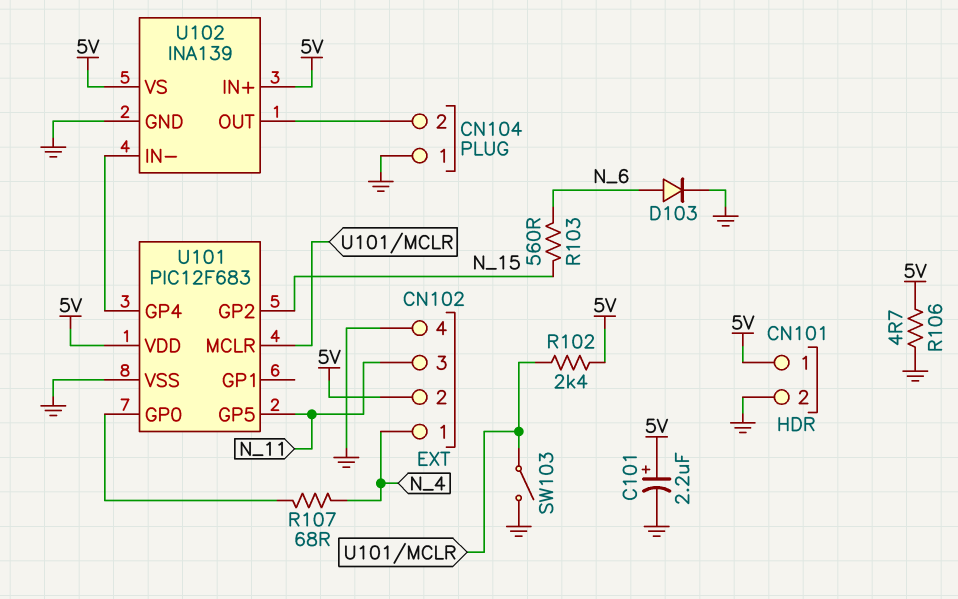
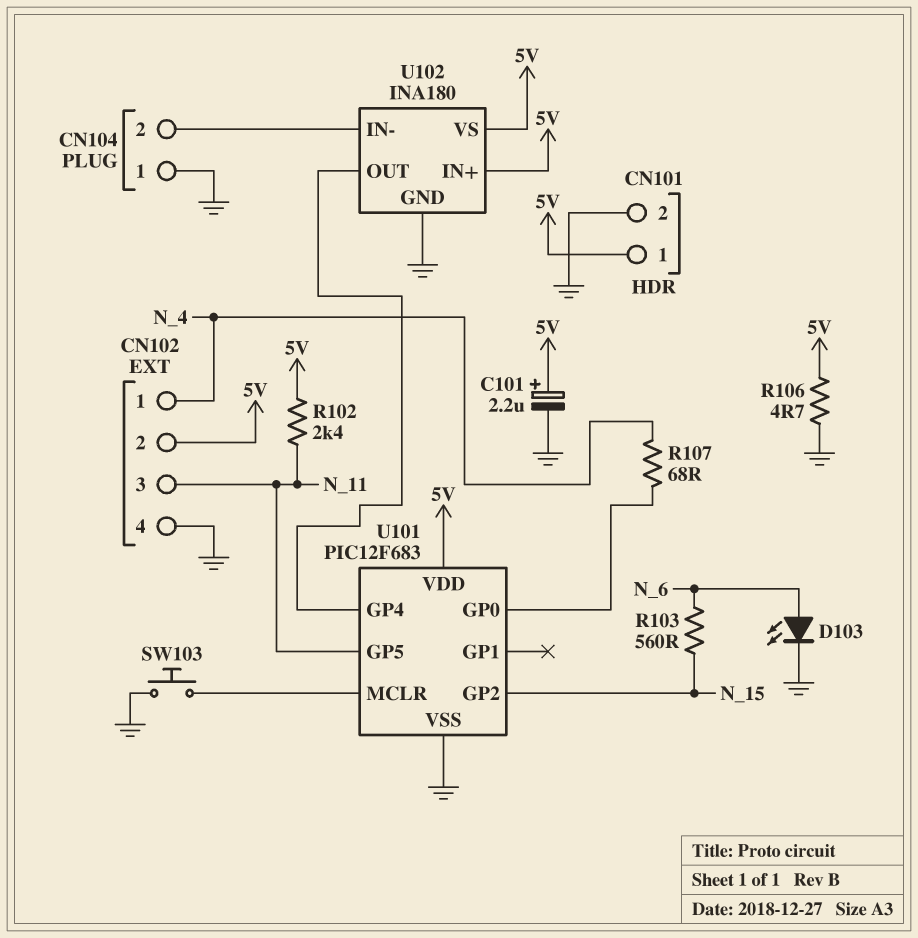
D103: diode (A N_6, K GND) -> LED (A N_6, K GND)
R102: 2.4k (5V, U101/MCLR) -> 2.4k (5V, N_11)
SW103: switch (GND, U101/MCLR) -> button (GND, U101/MCLR)
U102: INA139 -> INA180
U102 pin IN-: U101/GP4 -> CN104/2
U102 pin OUT: CN104/2 -> U101/GP4

